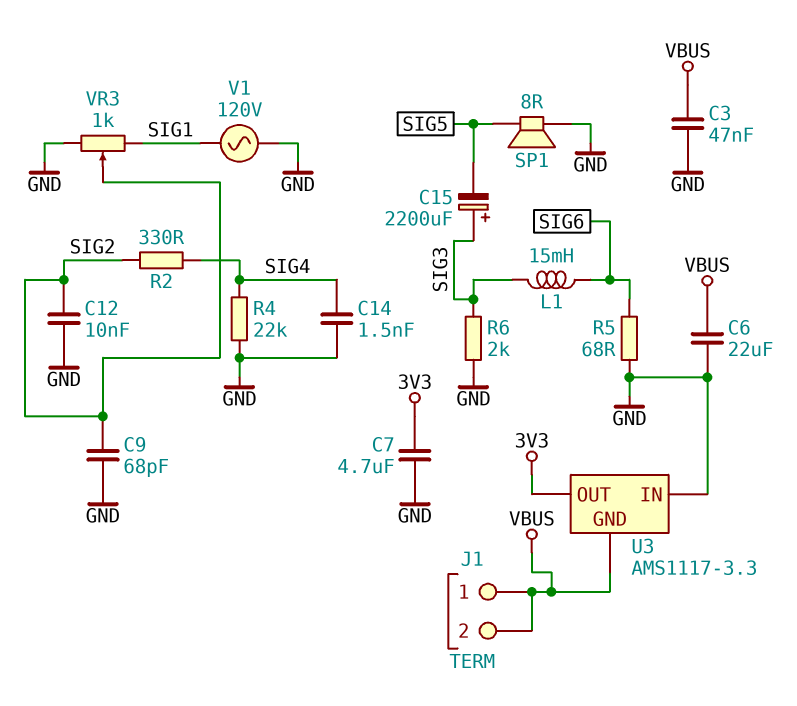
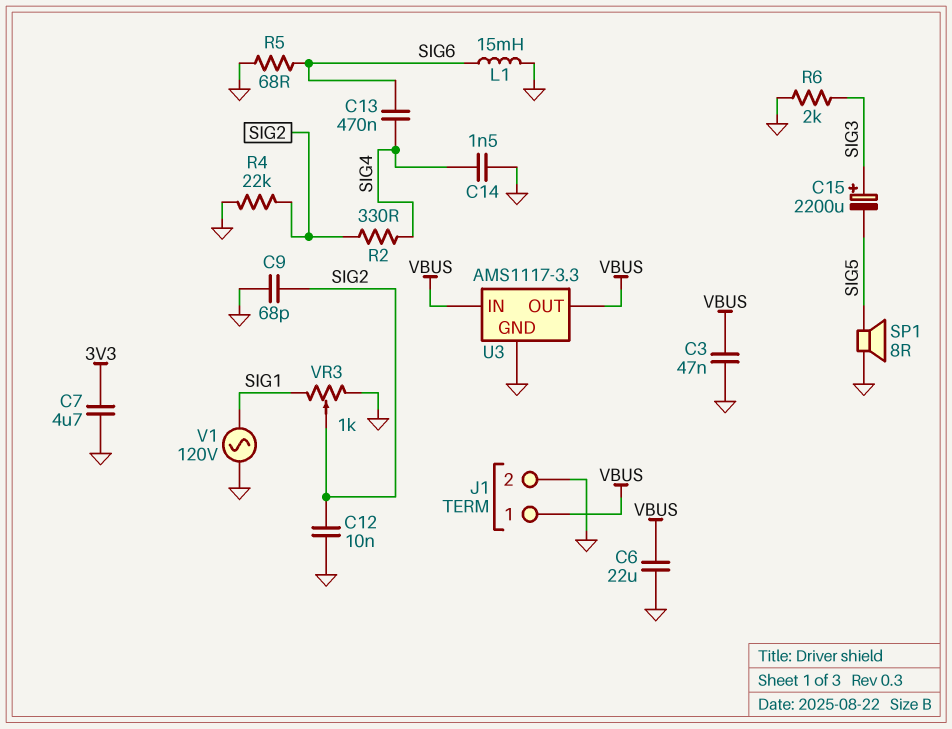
C13: none -> 470nF (SIG4, SIG6)
J1 pin 2: VBUS -> GND
L1: 15mH (SIG3, SIG6) -> 15mH (GND, SIG6)
R4: 22k (GND, SIG4) -> 22k (GND, SIG2)
U3 pin GND: VBUS -> GND
U3 pin IN: GND -> VBUS
U3 pin OUT: 3V3 -> VBUS

